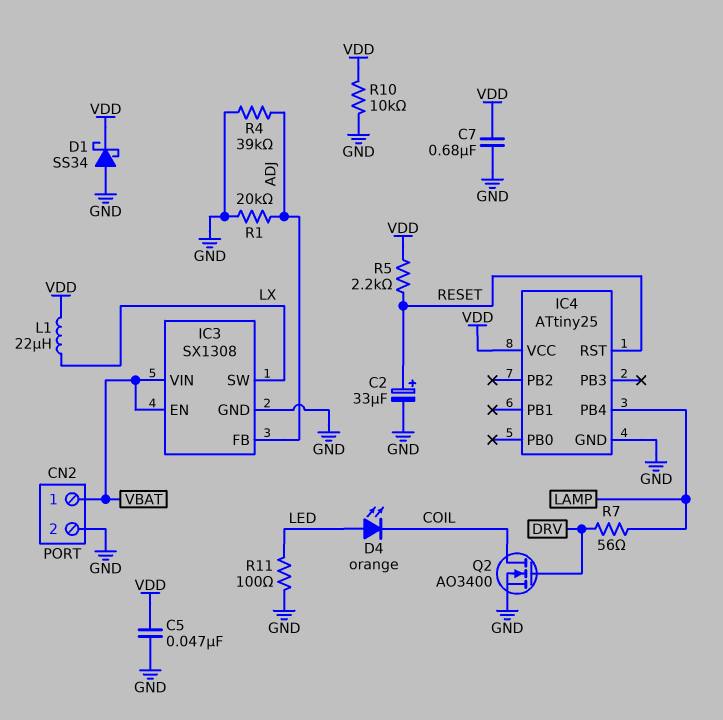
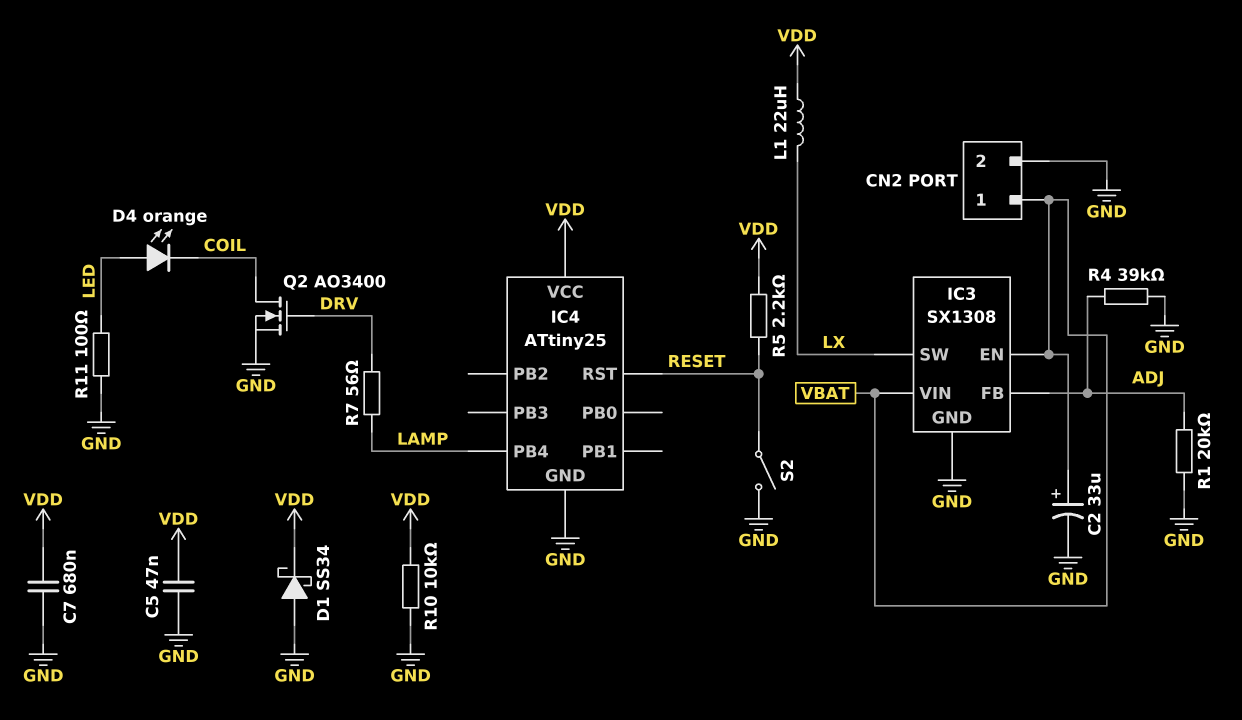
C2: 33uF (plus RESET, minus GND) -> 33uF (plus VBAT, minus GND)
S2: none -> switch (GND, RESET)

